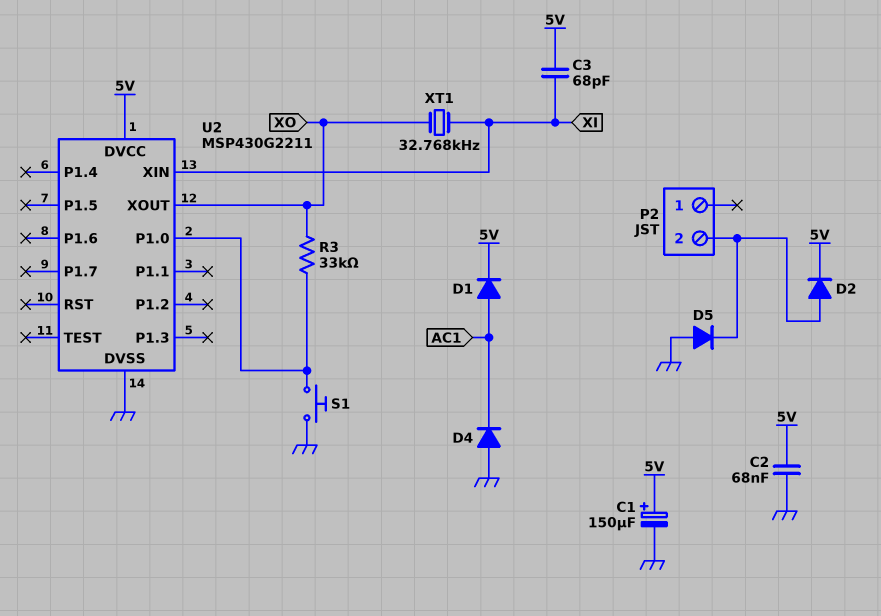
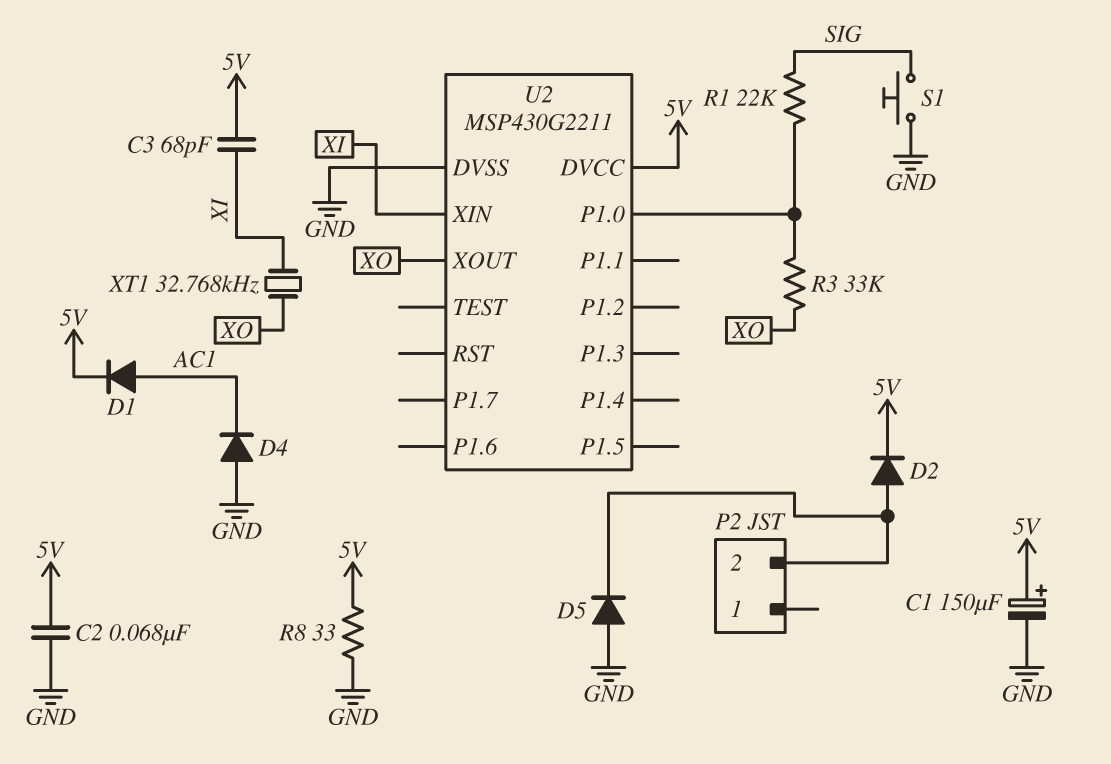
R1: none -> 22k (SIG, U2/P1.0)
R8: none -> 33 (5V, GND)
S1: button (GND, U2/P1.0) -> button (GND, SIG)

